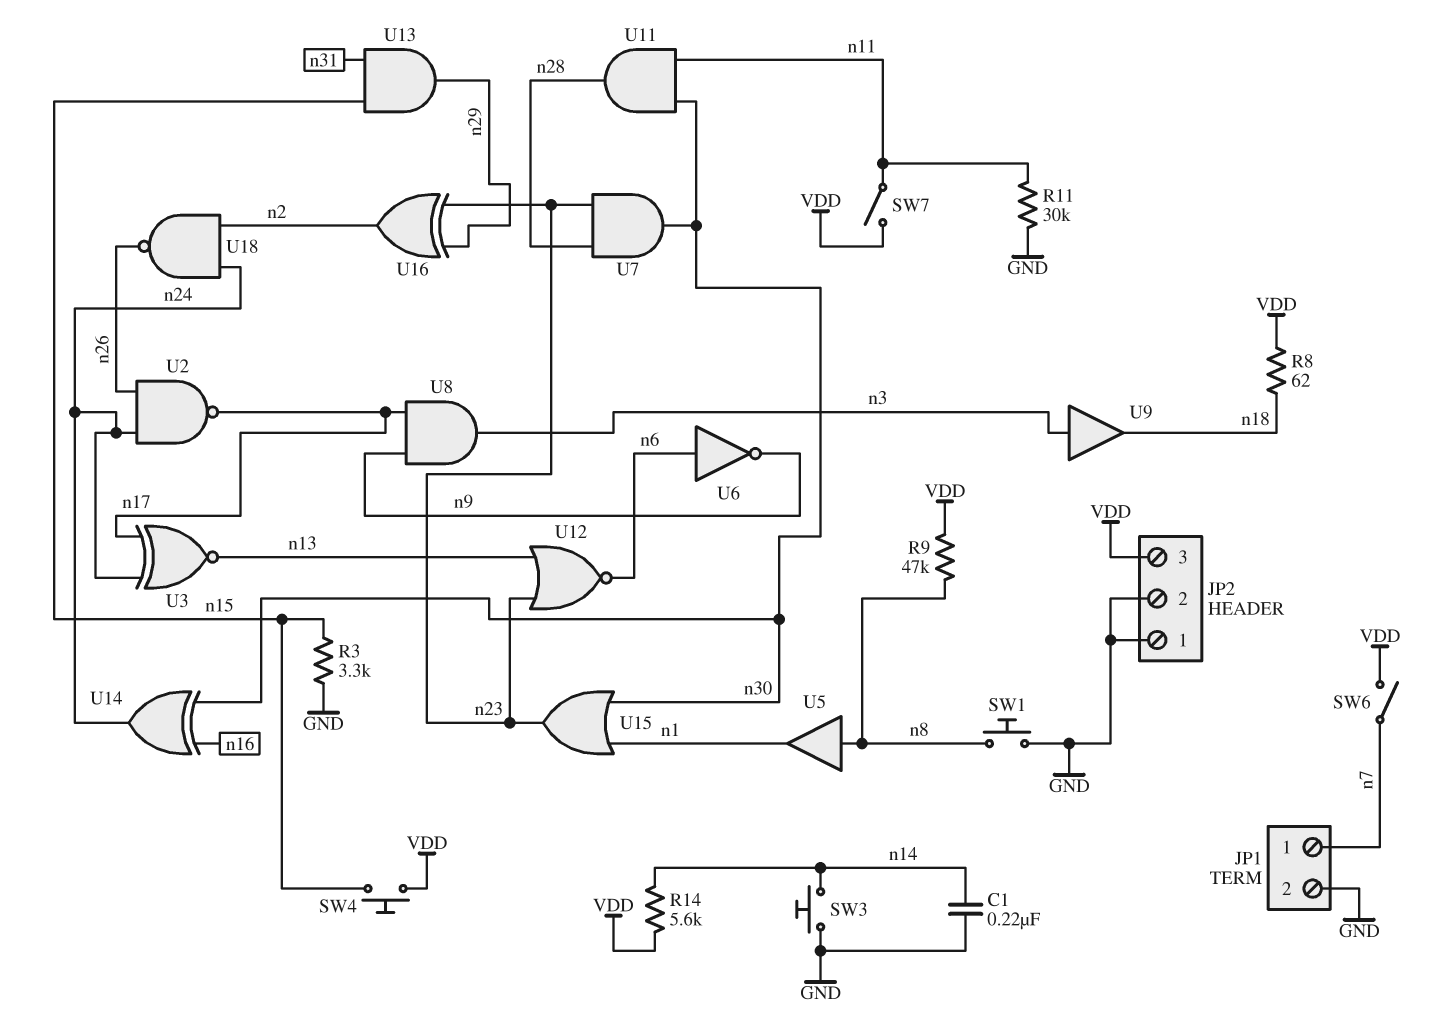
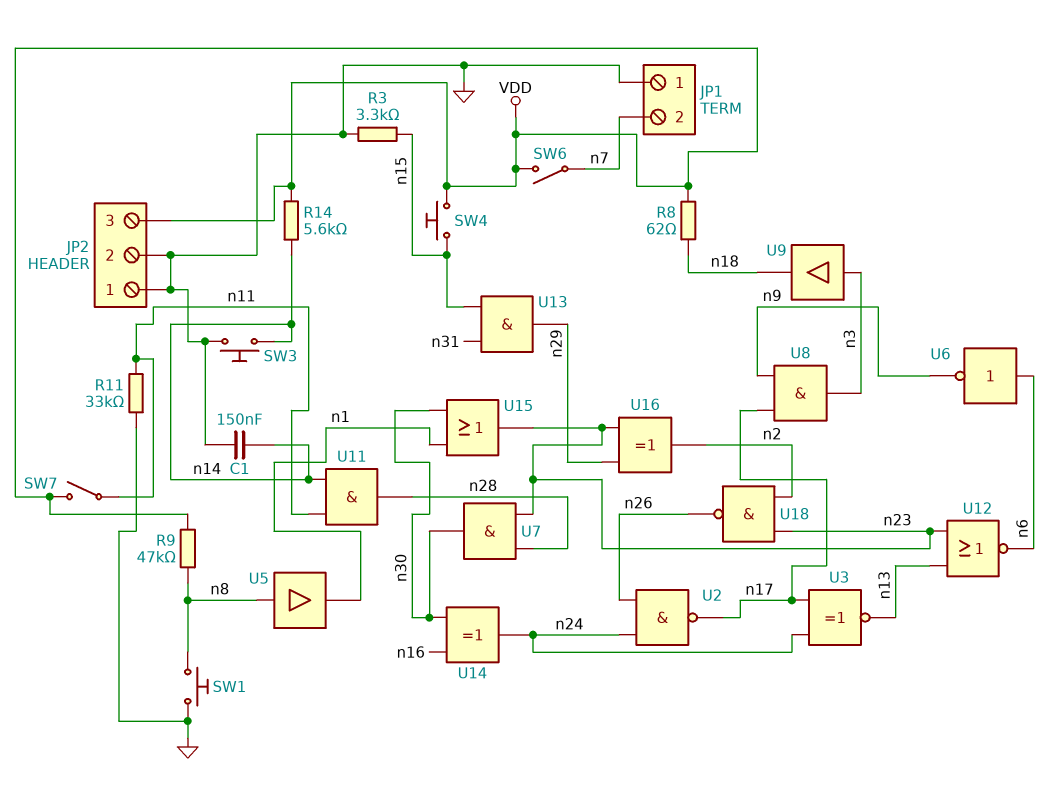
C1: 220nF (GND, n14) -> 150nF (GND, n14)
JP1 pin 1: n7 -> GND
JP1 pin 2: GND -> n7
R11: 30k (GND, n11) -> 33k (GND, n11)
U11: AND (in n11, in n30, out n28) -> AND (in n11, in n14, out n28)
U18: NAND (in n2, in n24, out n26) -> NAND (in n2, in n23, out n26)

